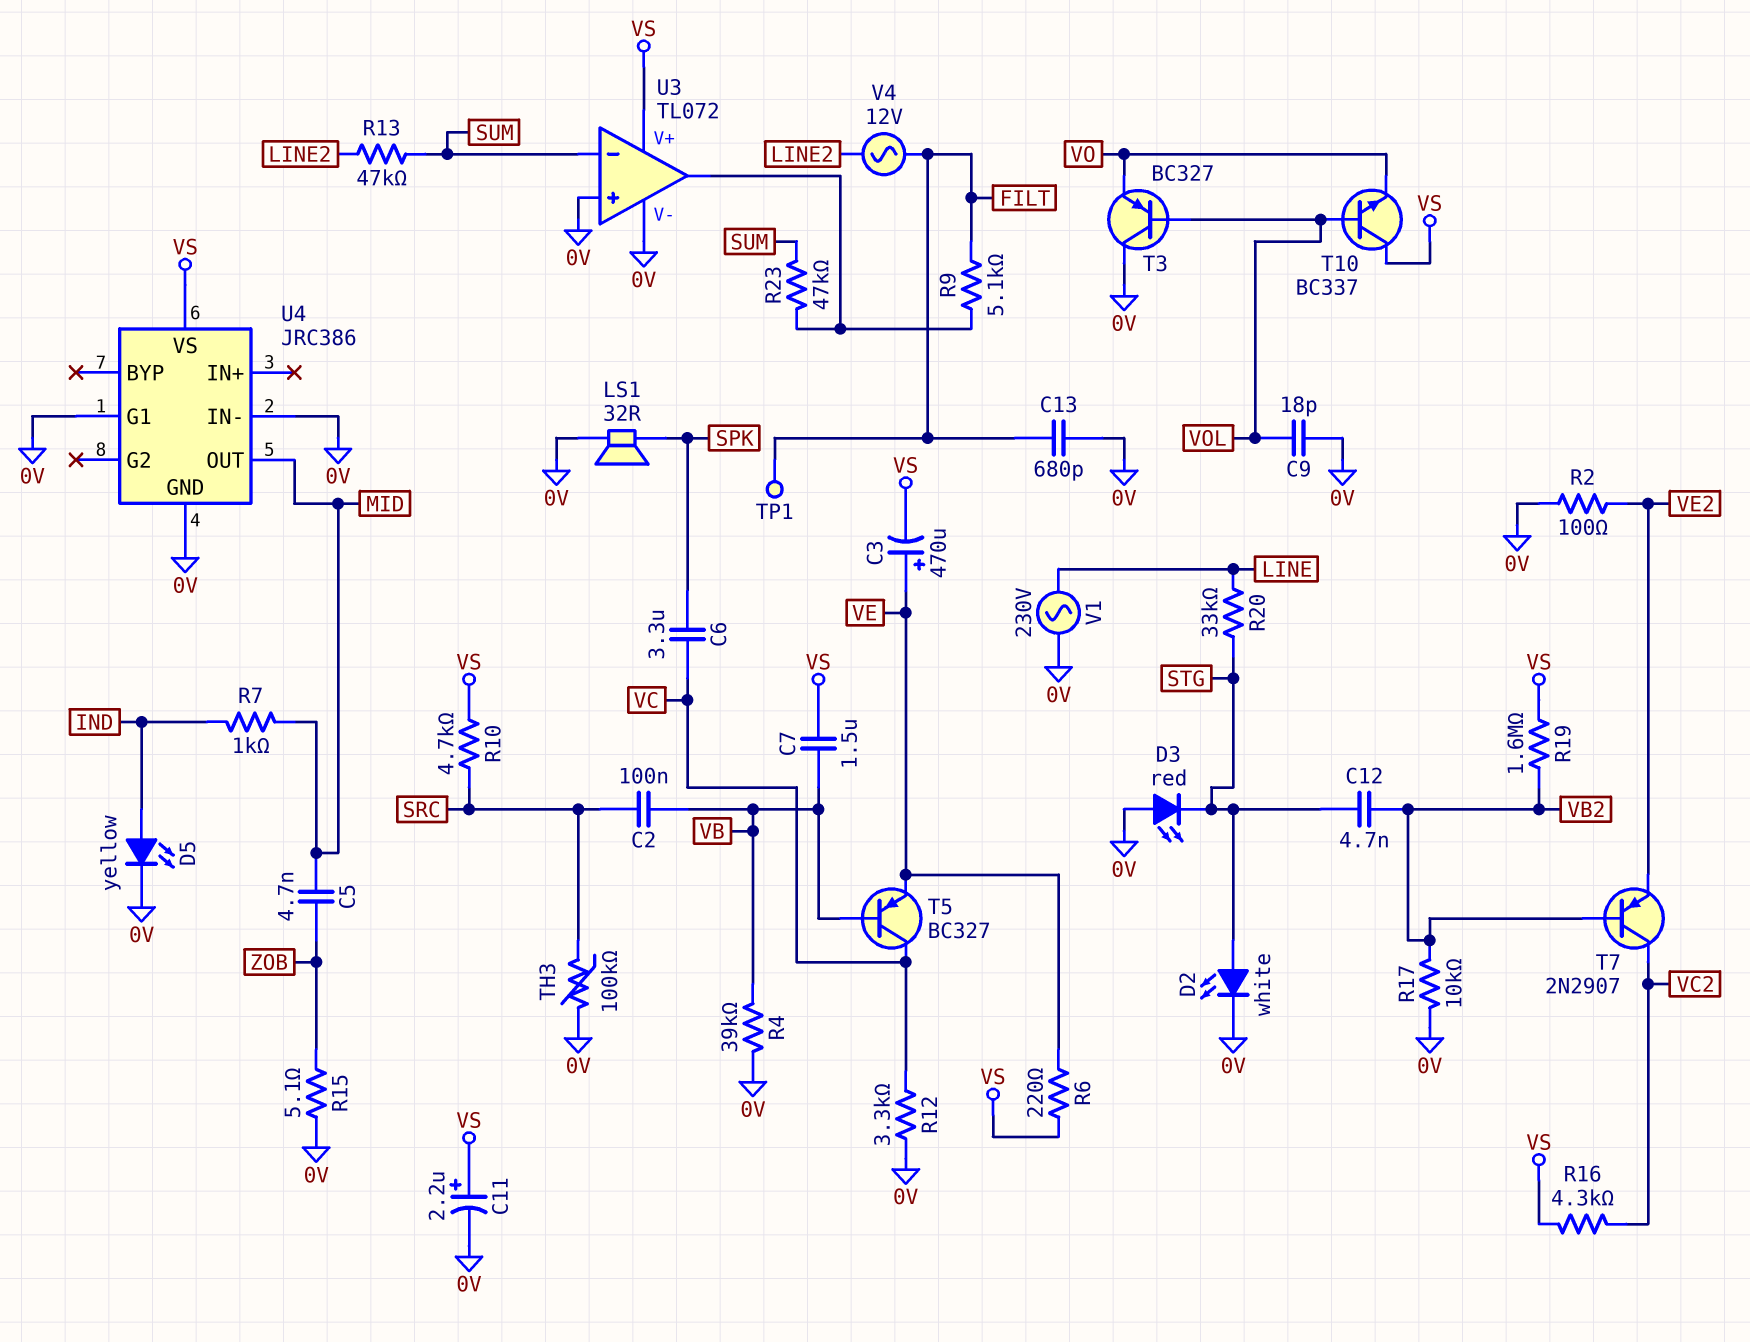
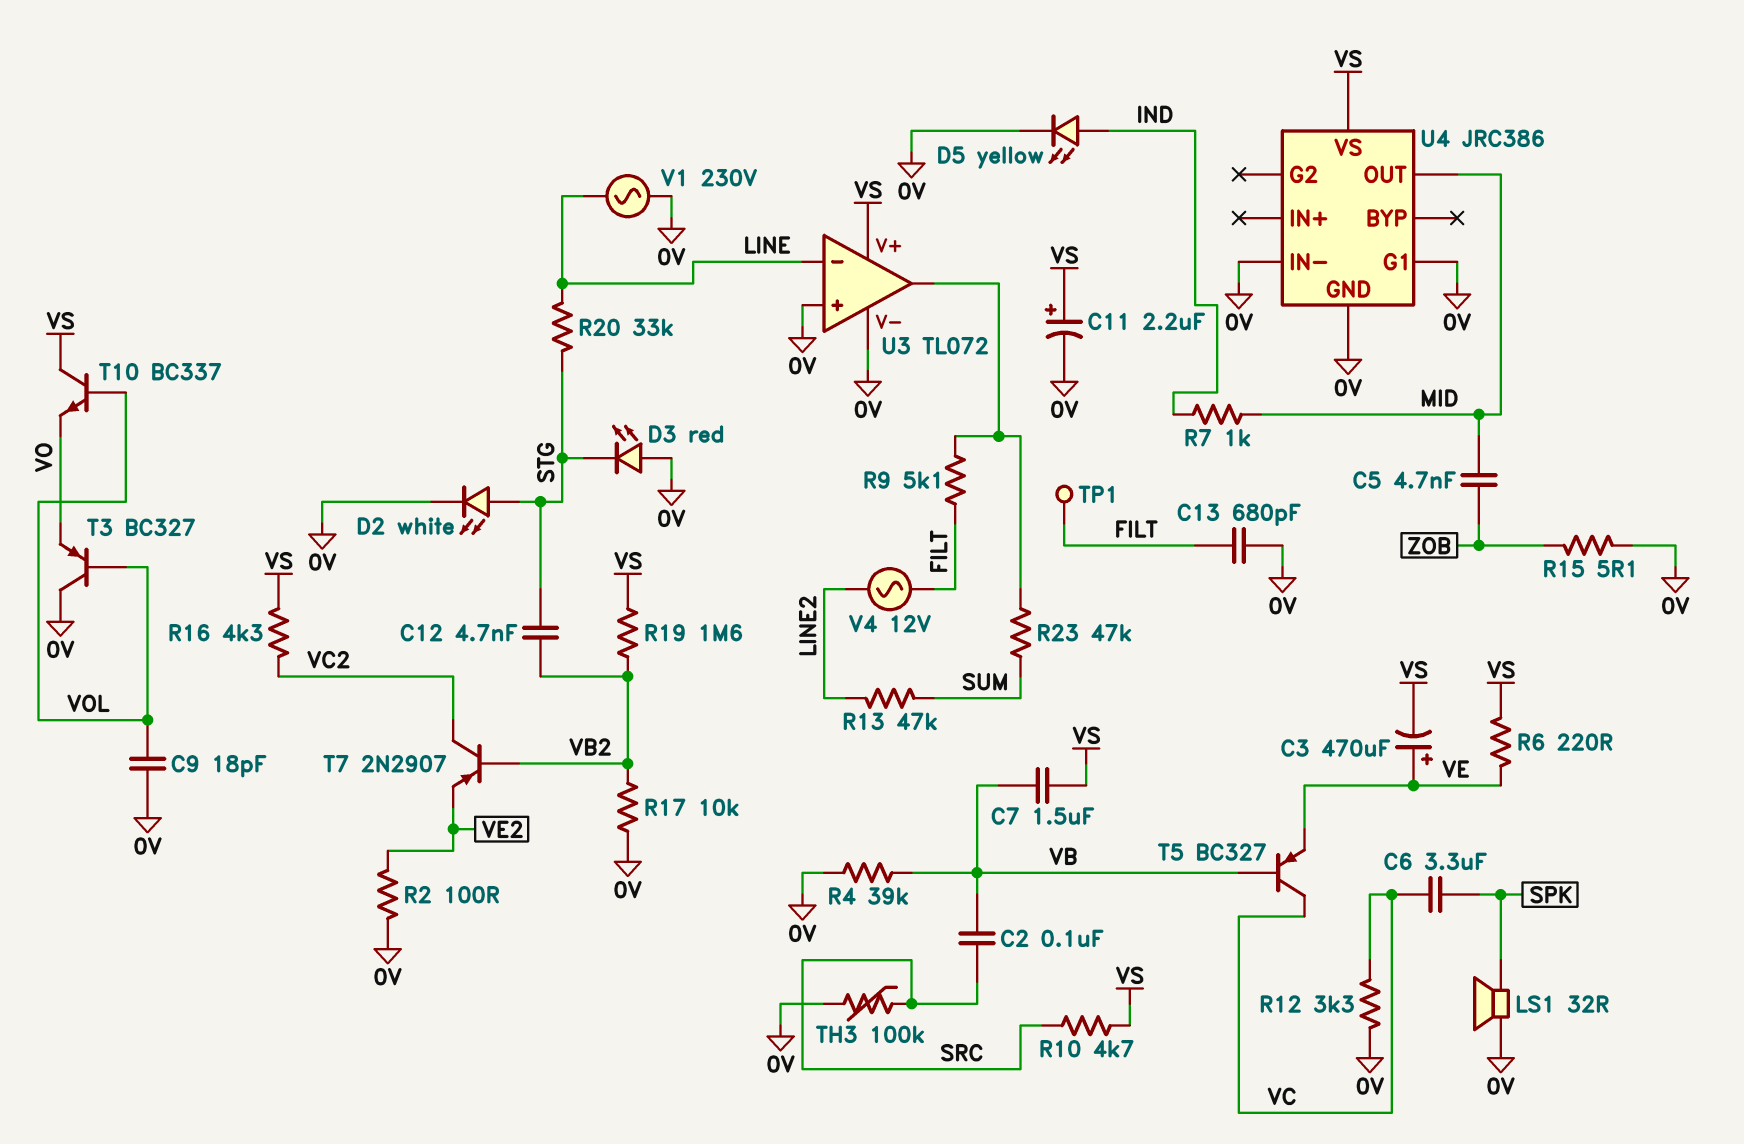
U3 pin in-: SUM -> LINE

